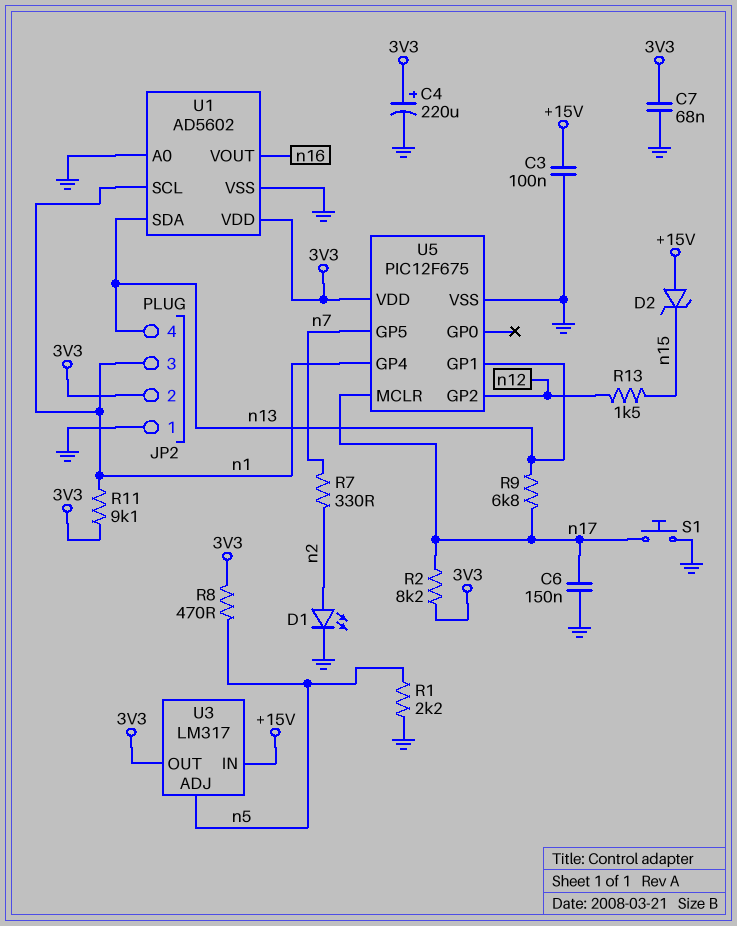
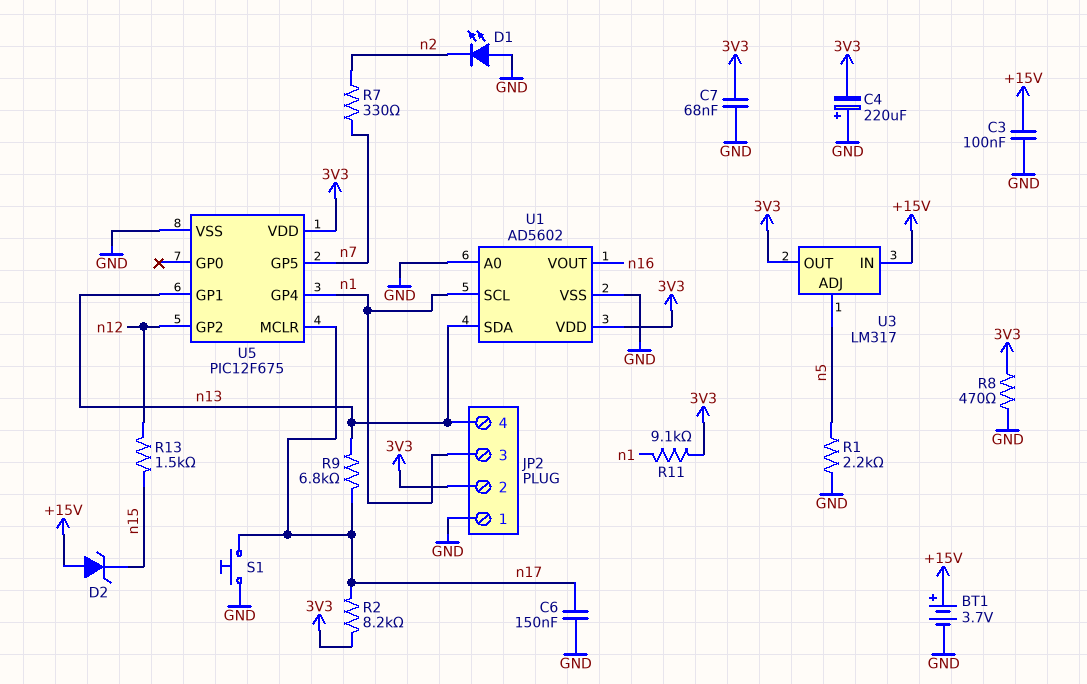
BT1: none -> 3.7V (plus +15V, minus GND)
C4: 220uF (plus 3V3, minus GND) -> 220uF (plus GND, minus 3V3)
D1: LED (A n2, K GND) -> LED (A GND, K n2)
R8: 470 (3V3, n5) -> 470 (3V3, GND)

